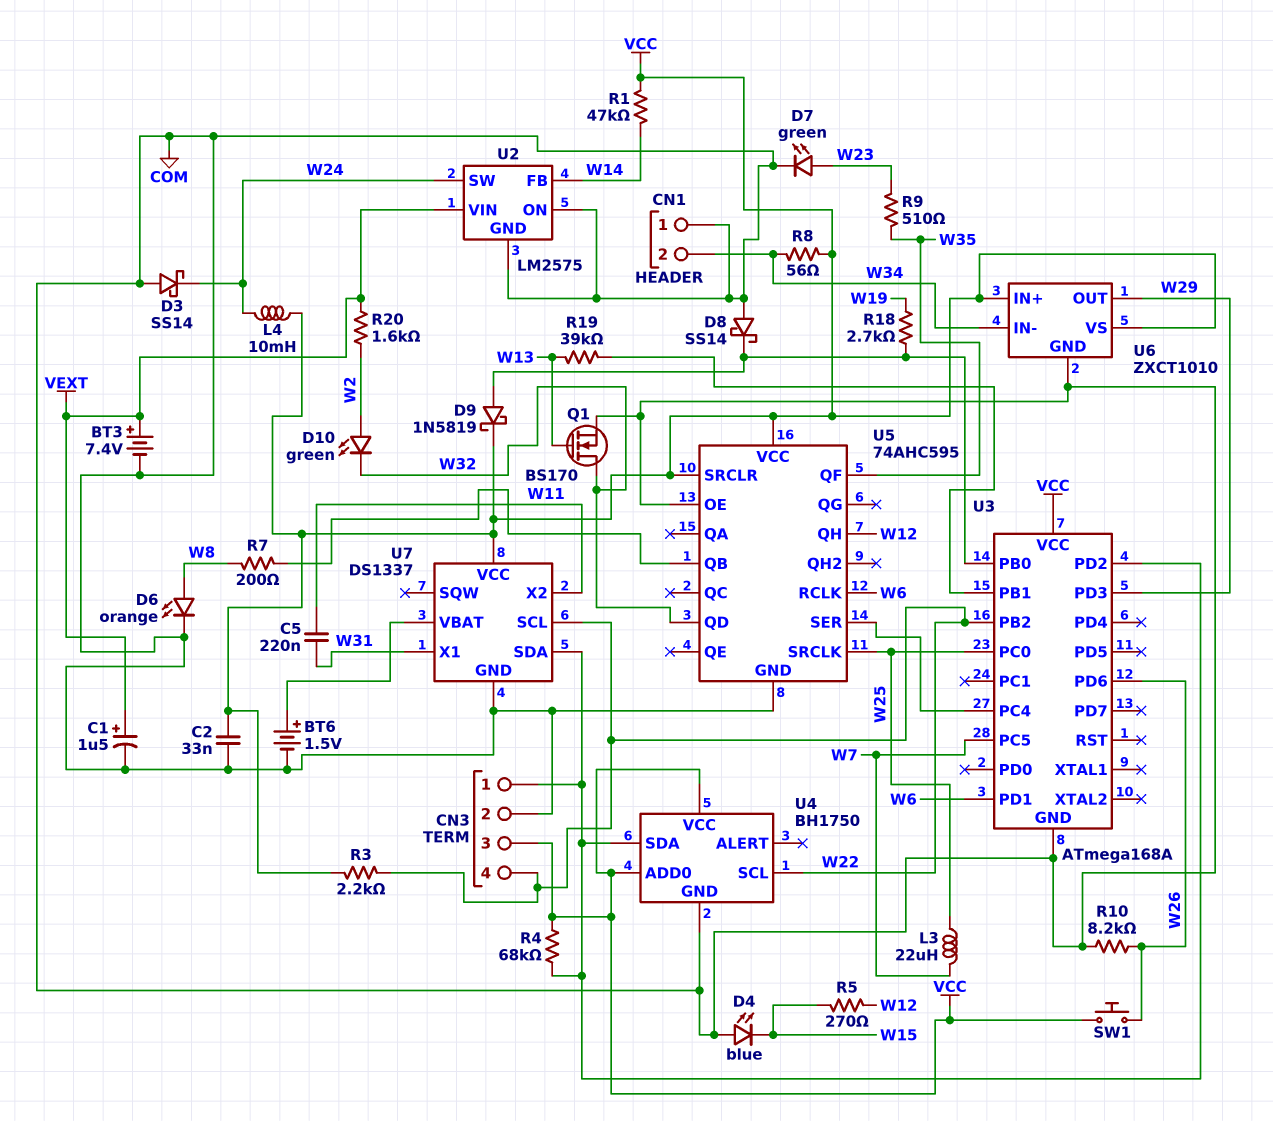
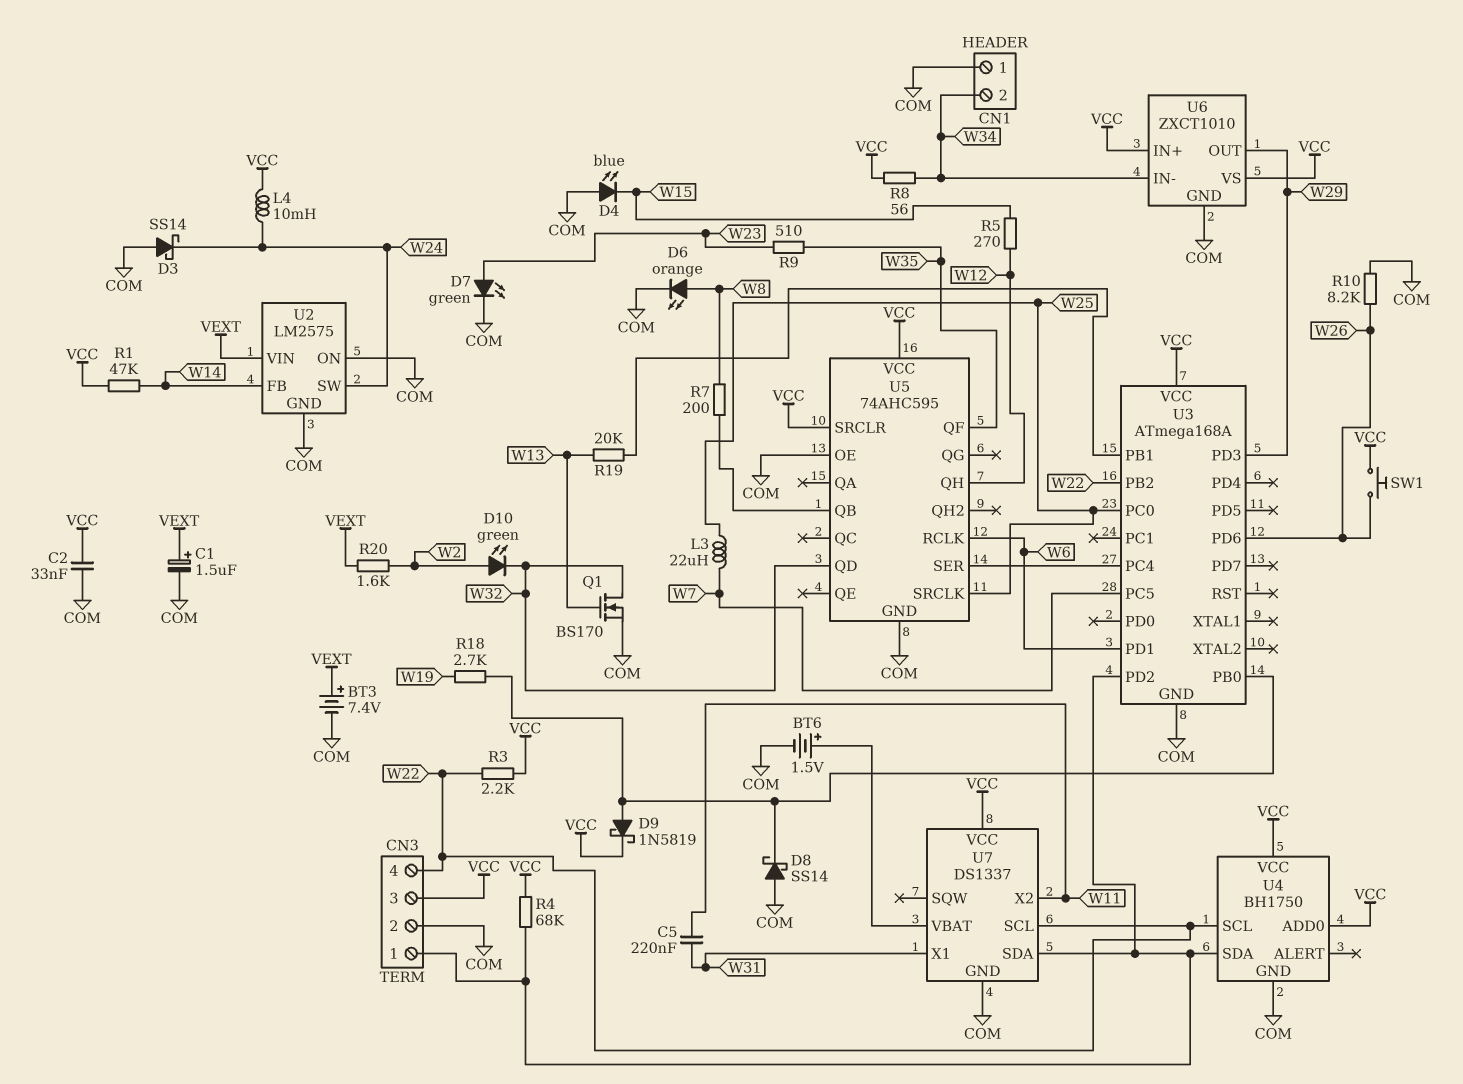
R19: 39k (U3/PB1, W13) -> 20k (U3/PB1, W13)

